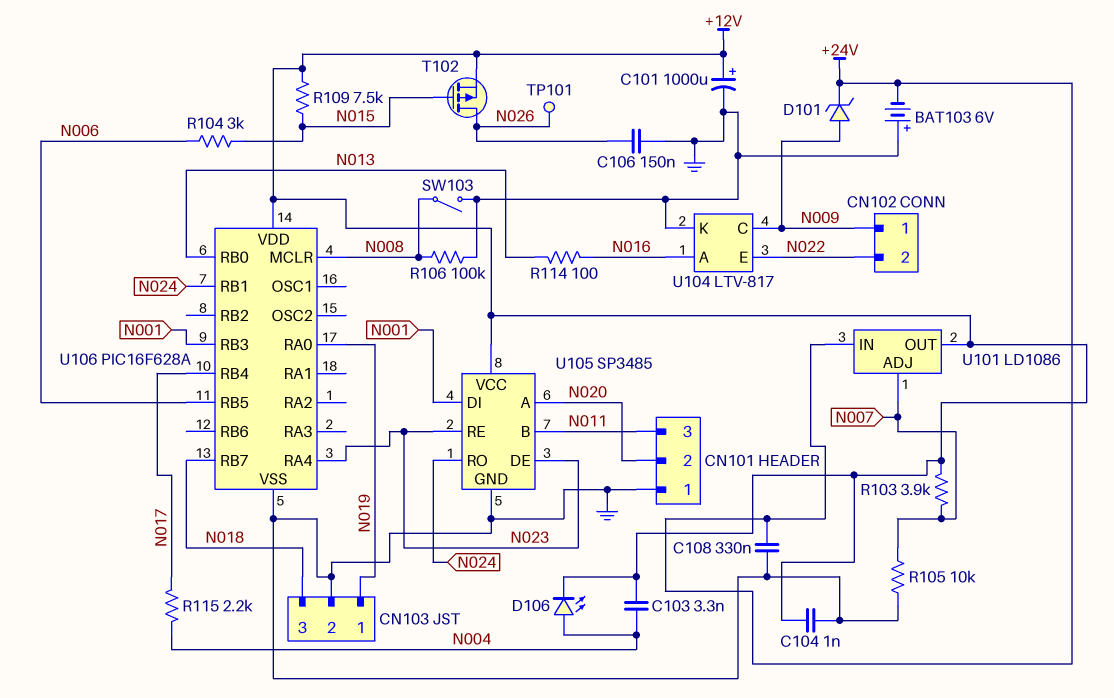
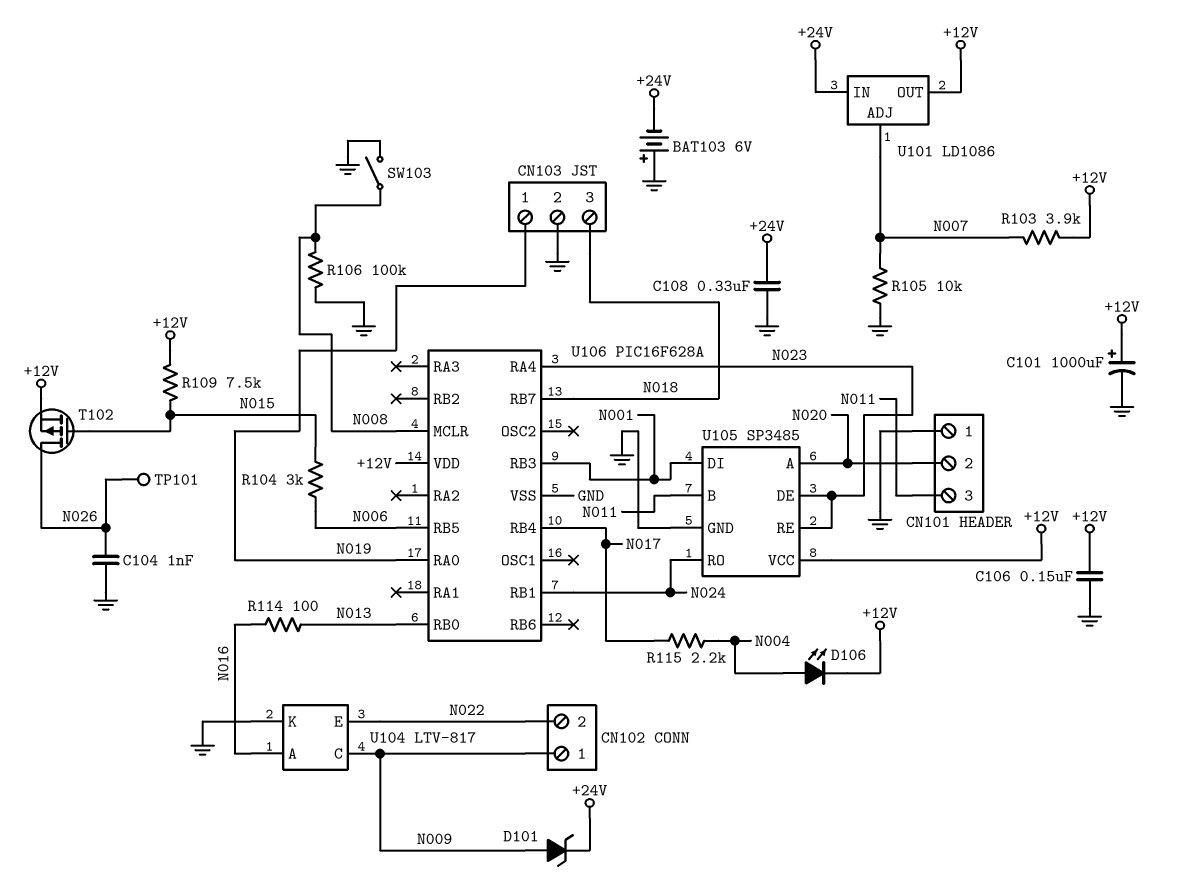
C103: 3.3nF (+12V, N004) -> none
C104: 1nF (+12V, GND) -> 1nF (GND, N026)
C106: 150nF (GND, N026) -> 150nF (+12V, GND)

